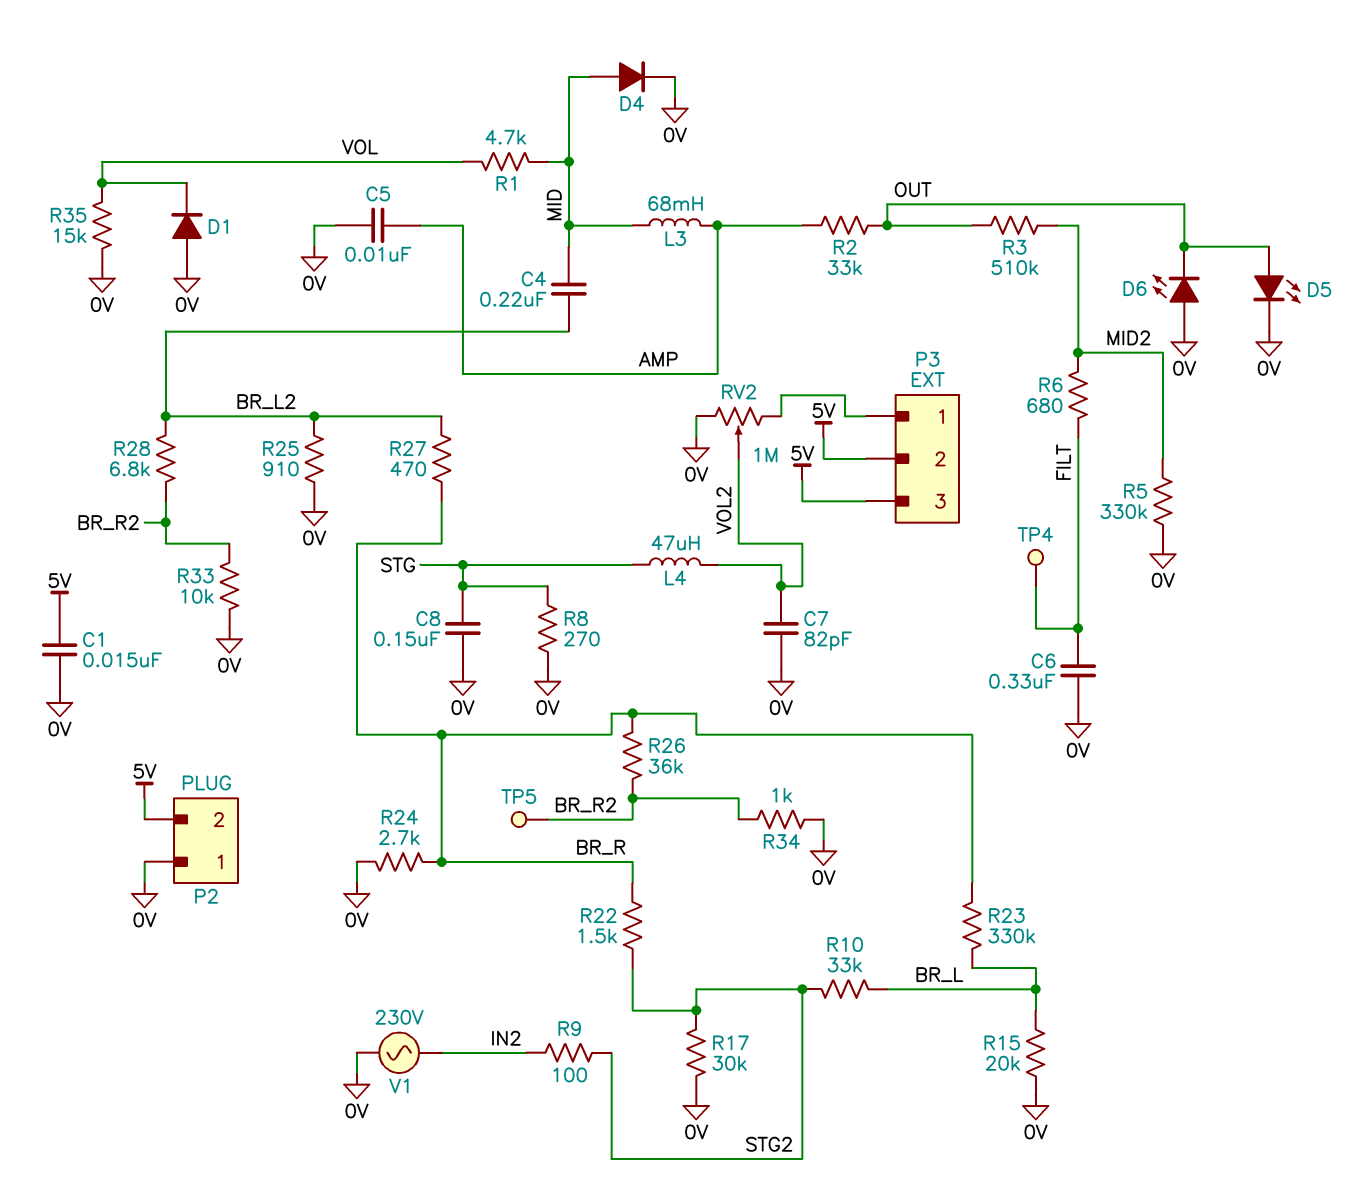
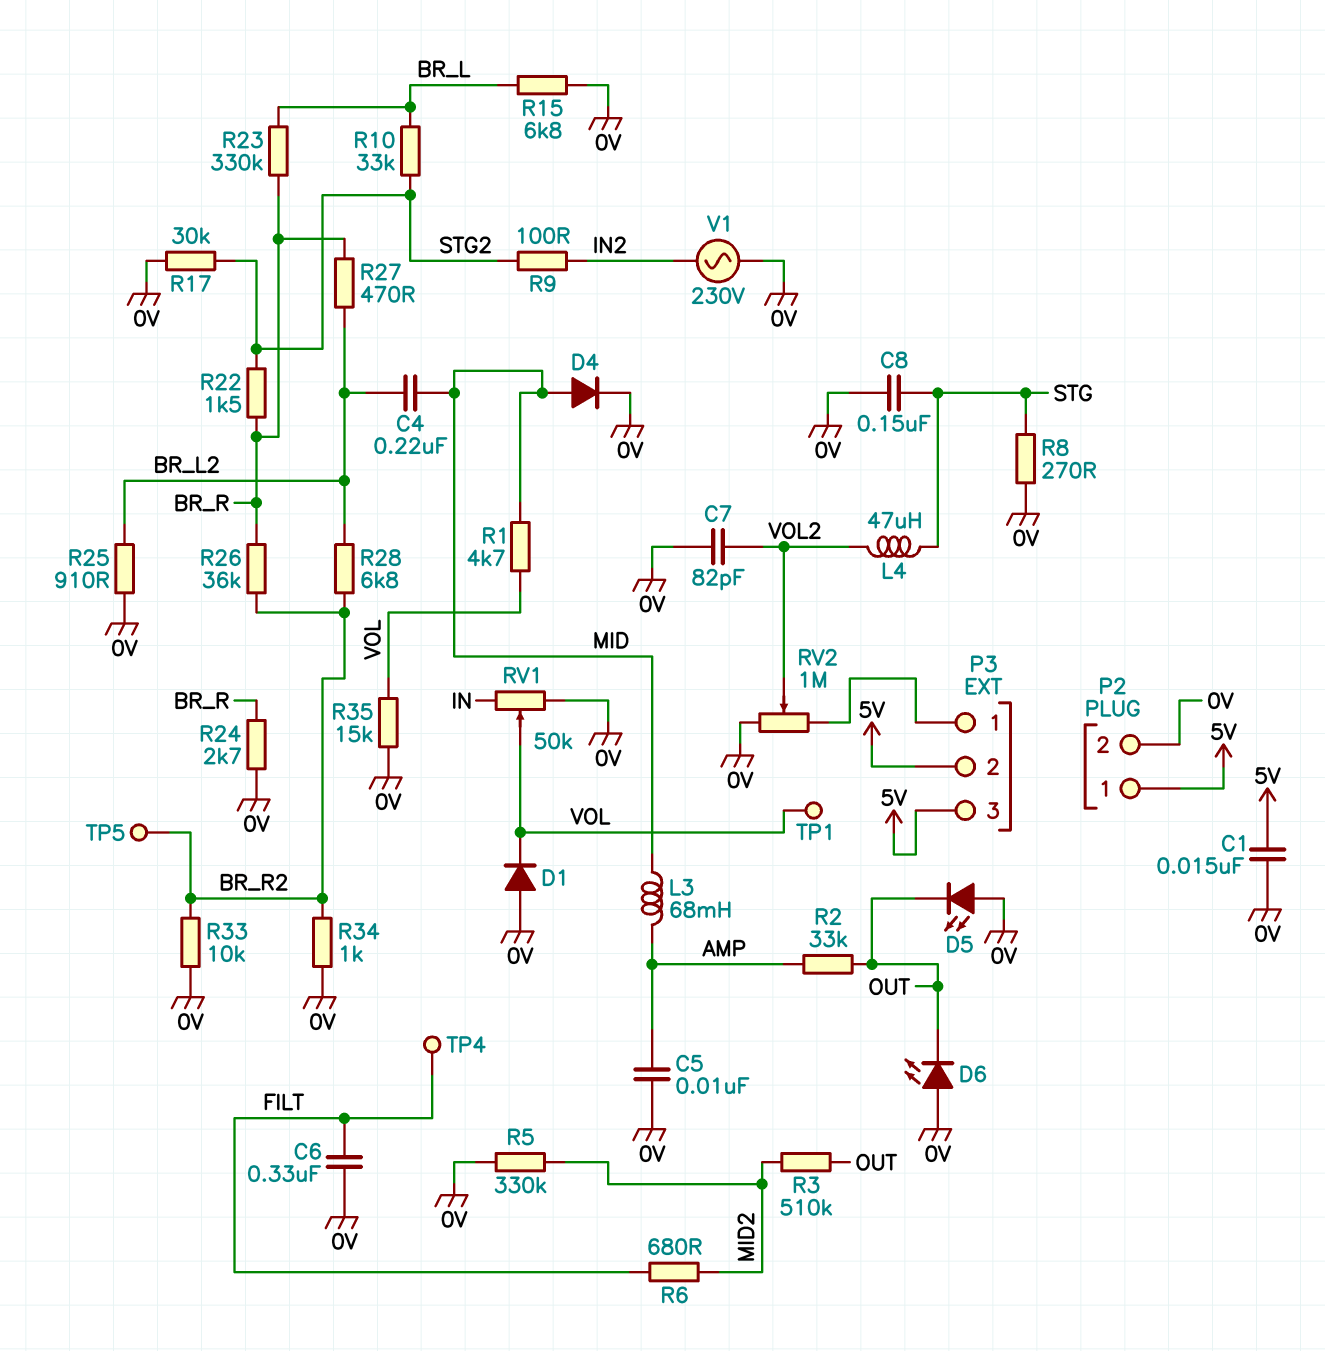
D5: LED (A OUT, K 0V) -> LED (A 0V, K OUT)
P2 pin 1: 0V -> 5V
P2 pin 2: 5V -> 0V
R15: 20k (0V, BR_L) -> 6.8k (0V, BR_L)
RV1: none -> 50k (0V, IN, wiper VOL)
TP1: none -> test point (VOL)

